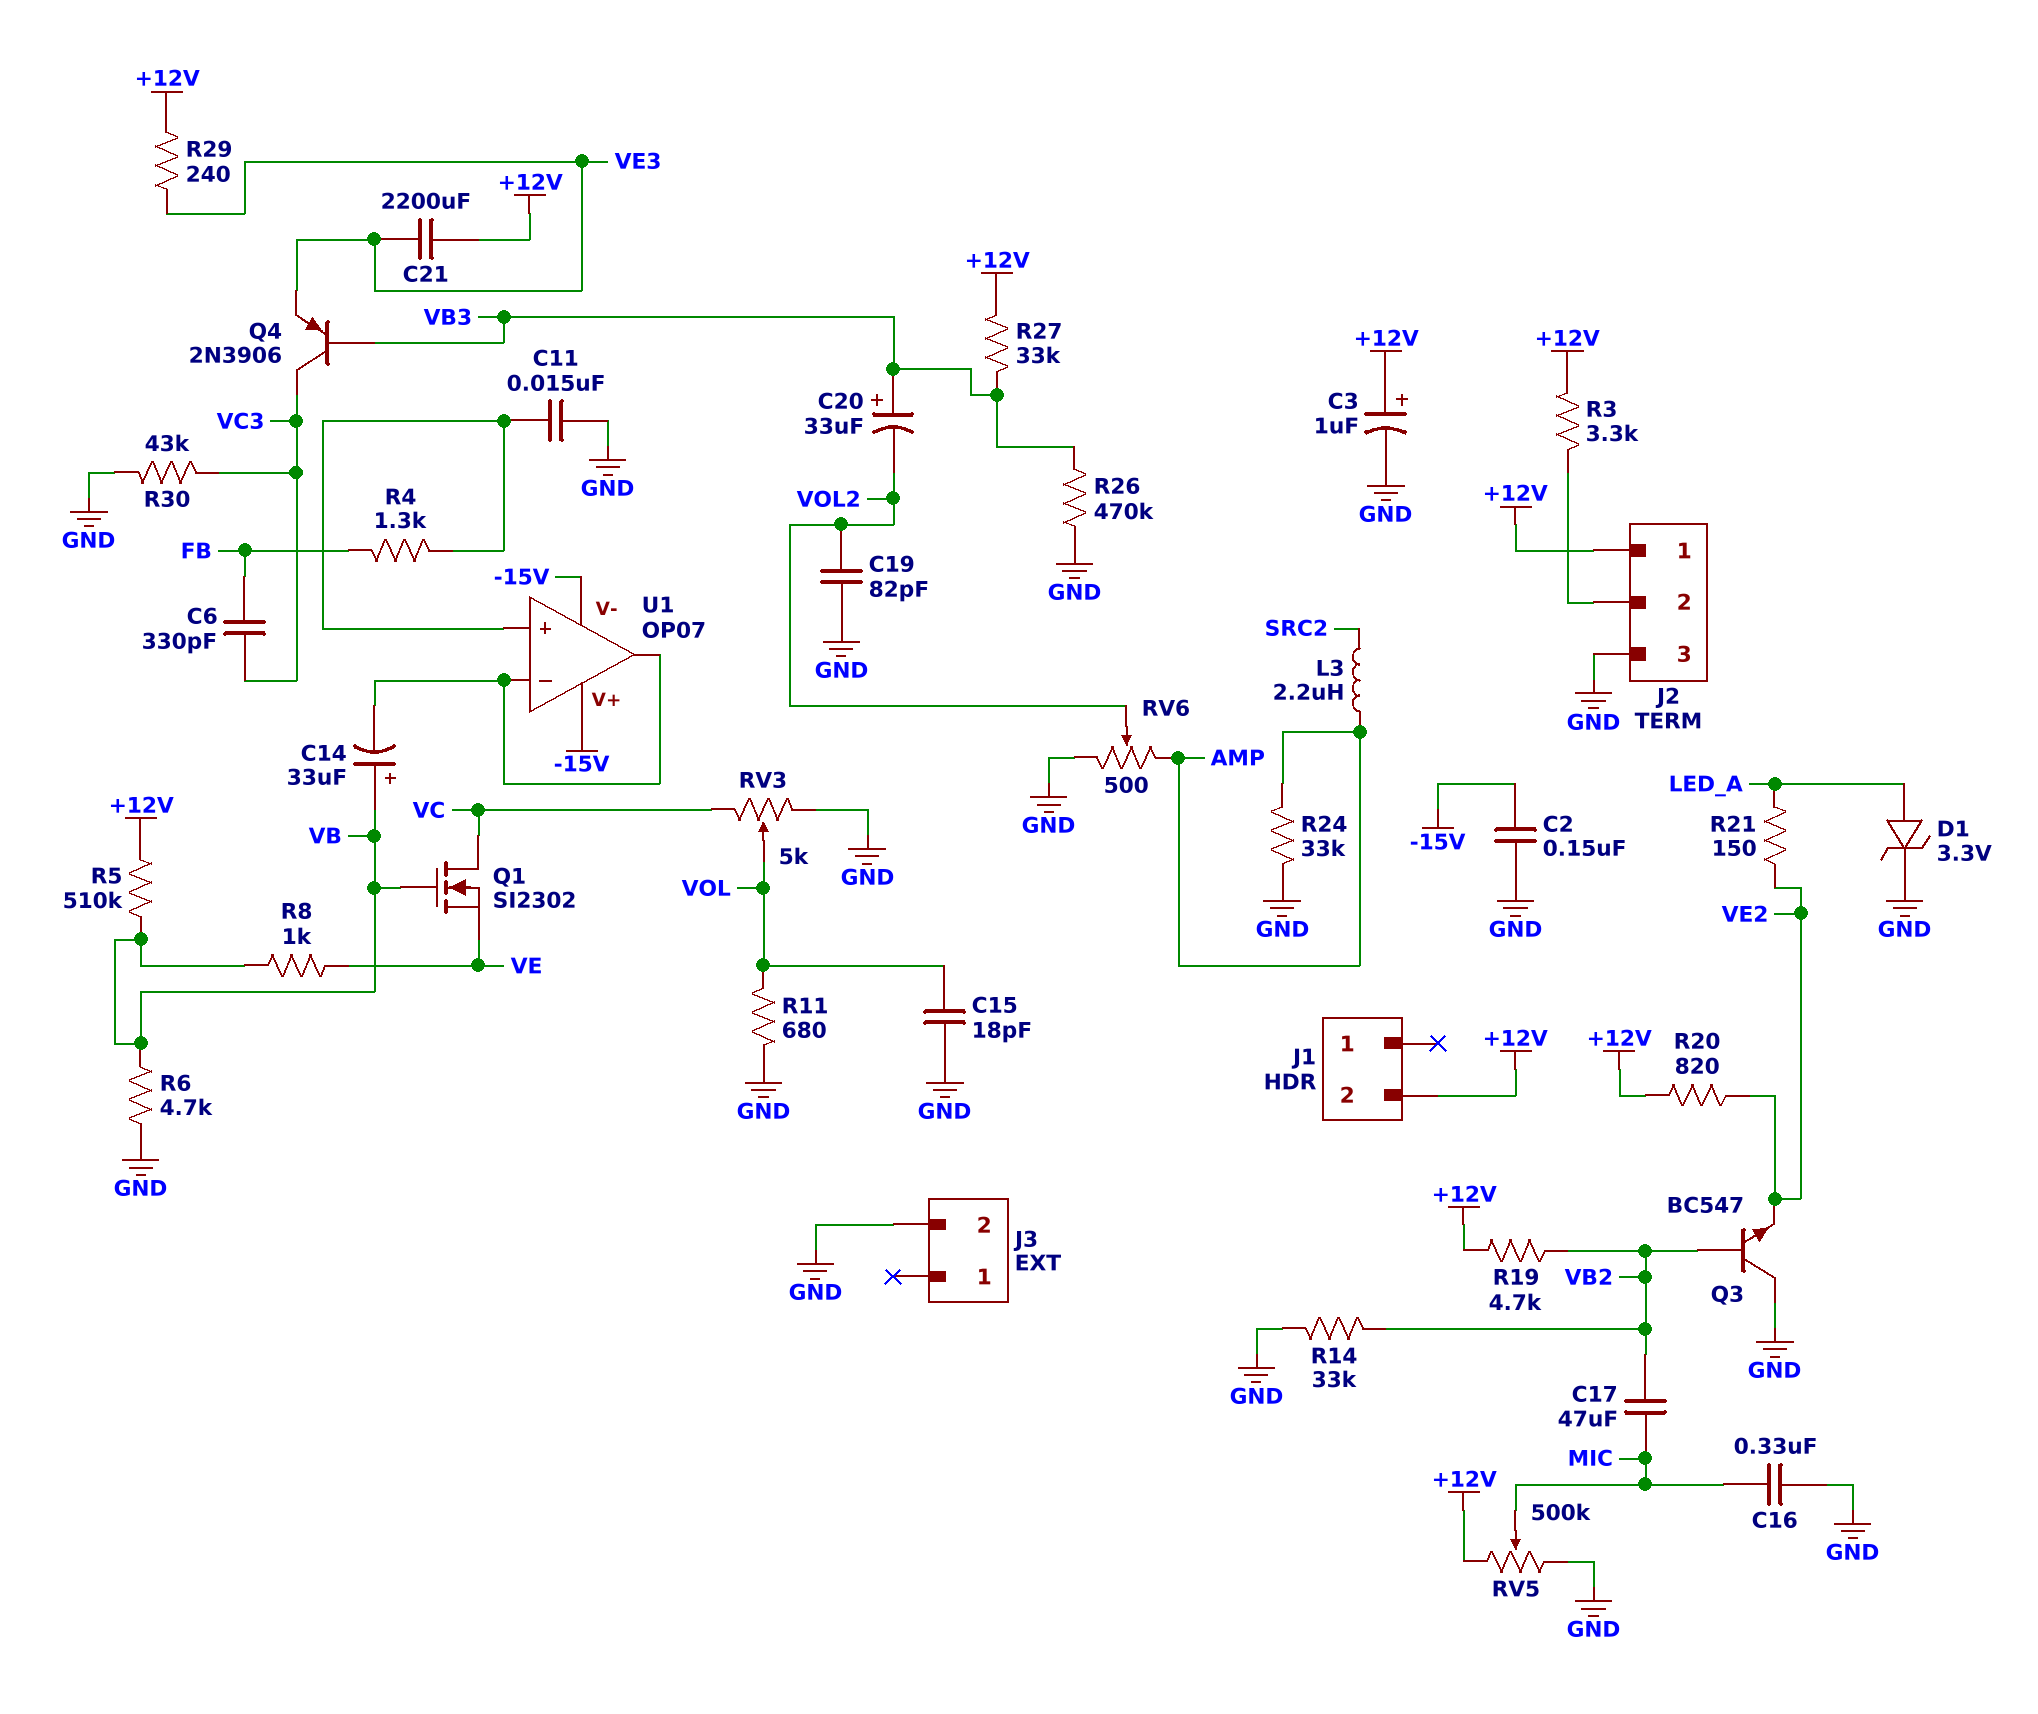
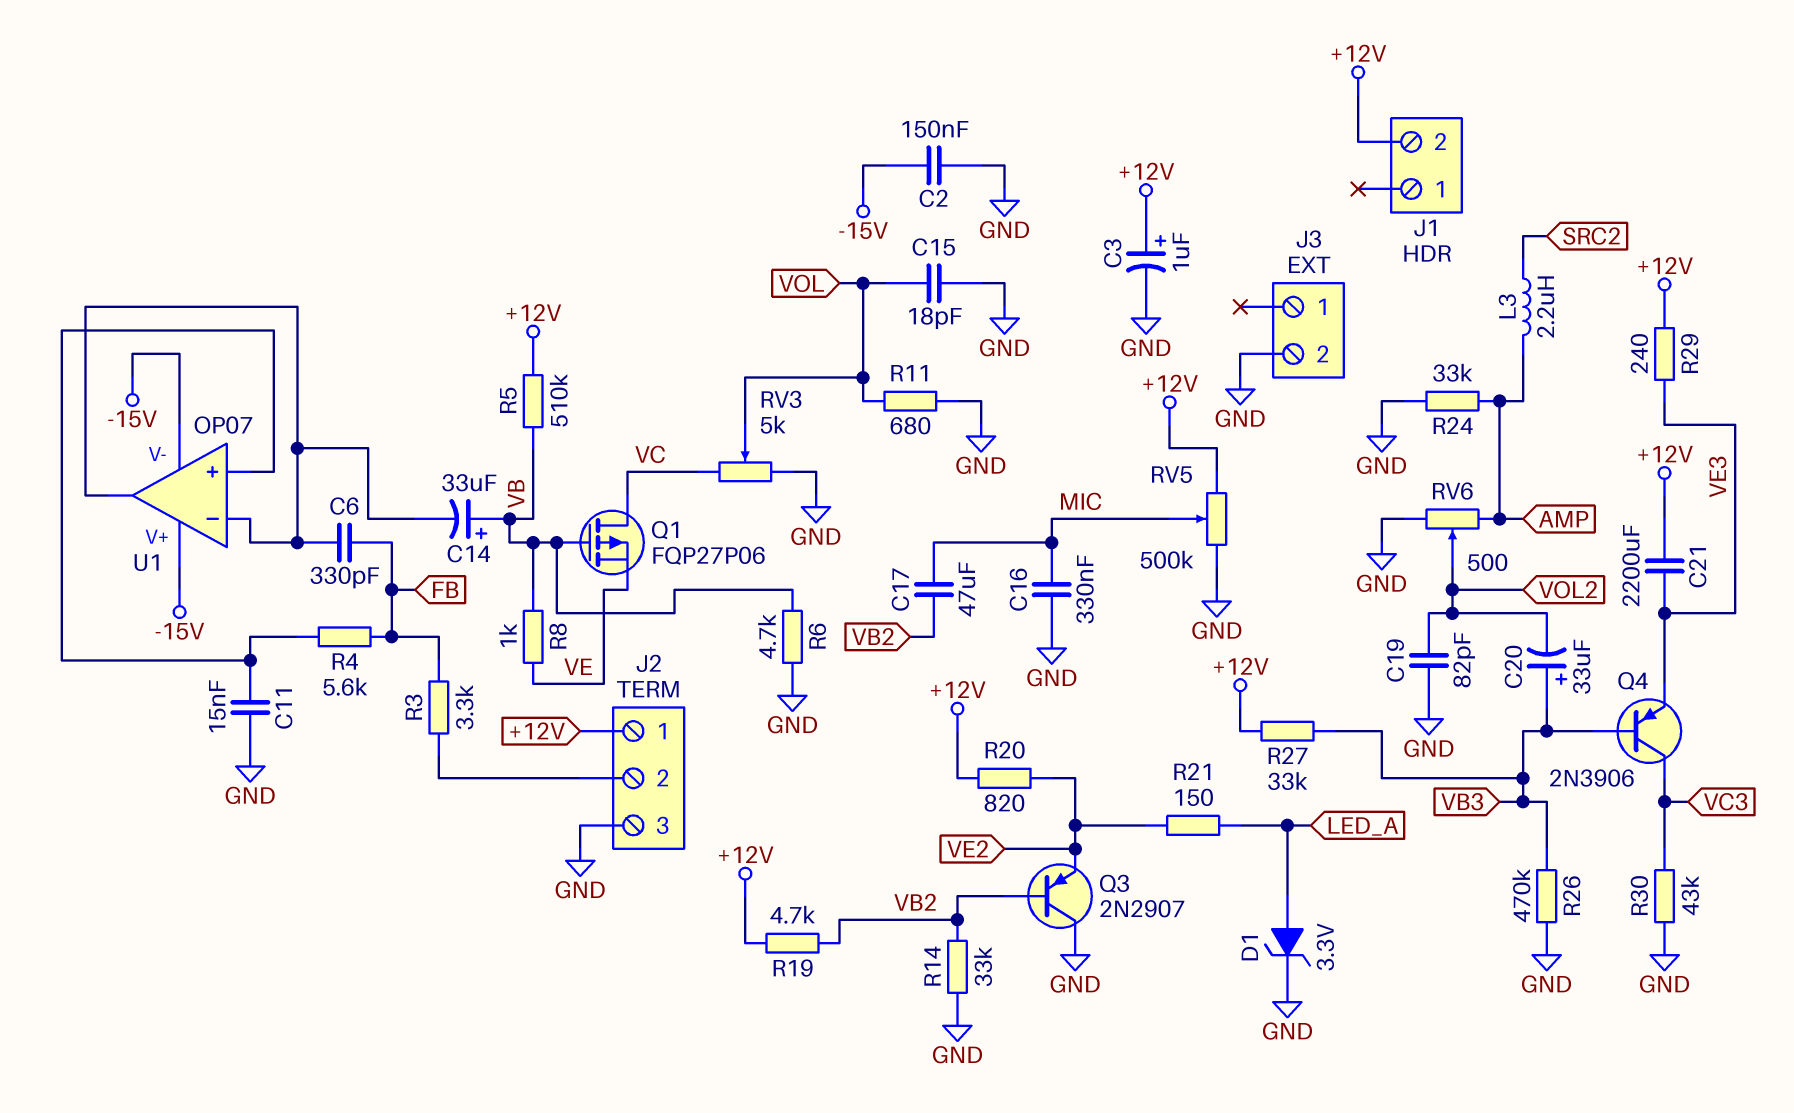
C6: 330pF (FB, VC3) -> 330pF (FB, U1/in-)
Q1: NMOS SI2302 (G VB, D VC, S VE) -> PMOS FQP27P06 (G VB, D VC, S VE)
Q3: NPN BC547 (B VB2, C GND, E VE2) -> PNP 2N2907 (B VB2, C GND, E VE2)
R3: 3.3k (+12V, J2/2) -> 3.3k (FB, J2/2)
R4: 1.3k (FB, U1/in+) -> 5.6k (FB, U1/in+)

